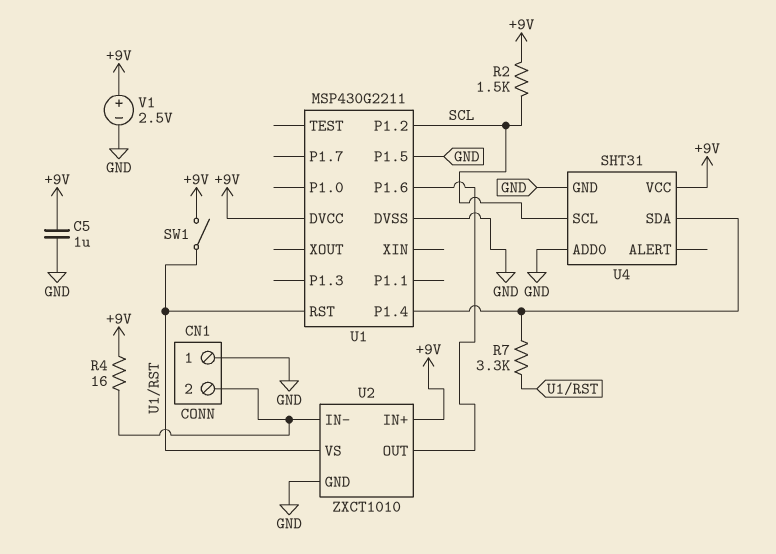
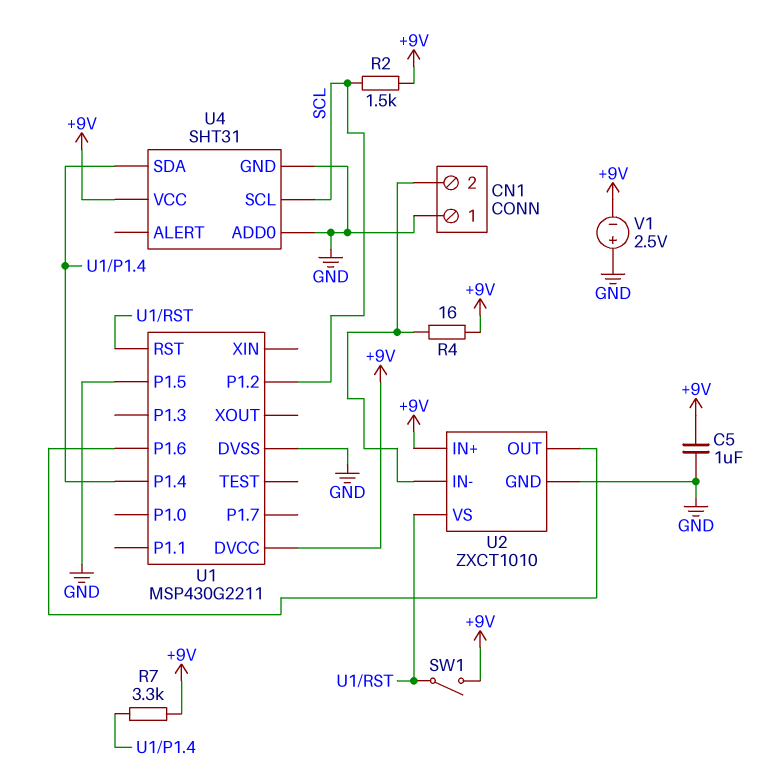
R7: 3.3k (U1/P1.4, U1/RST) -> 3.3k (+9V, U1/P1.4)
V1: 2.5V (plus +9V, minus GND) -> 2.5V (plus GND, minus +9V)

